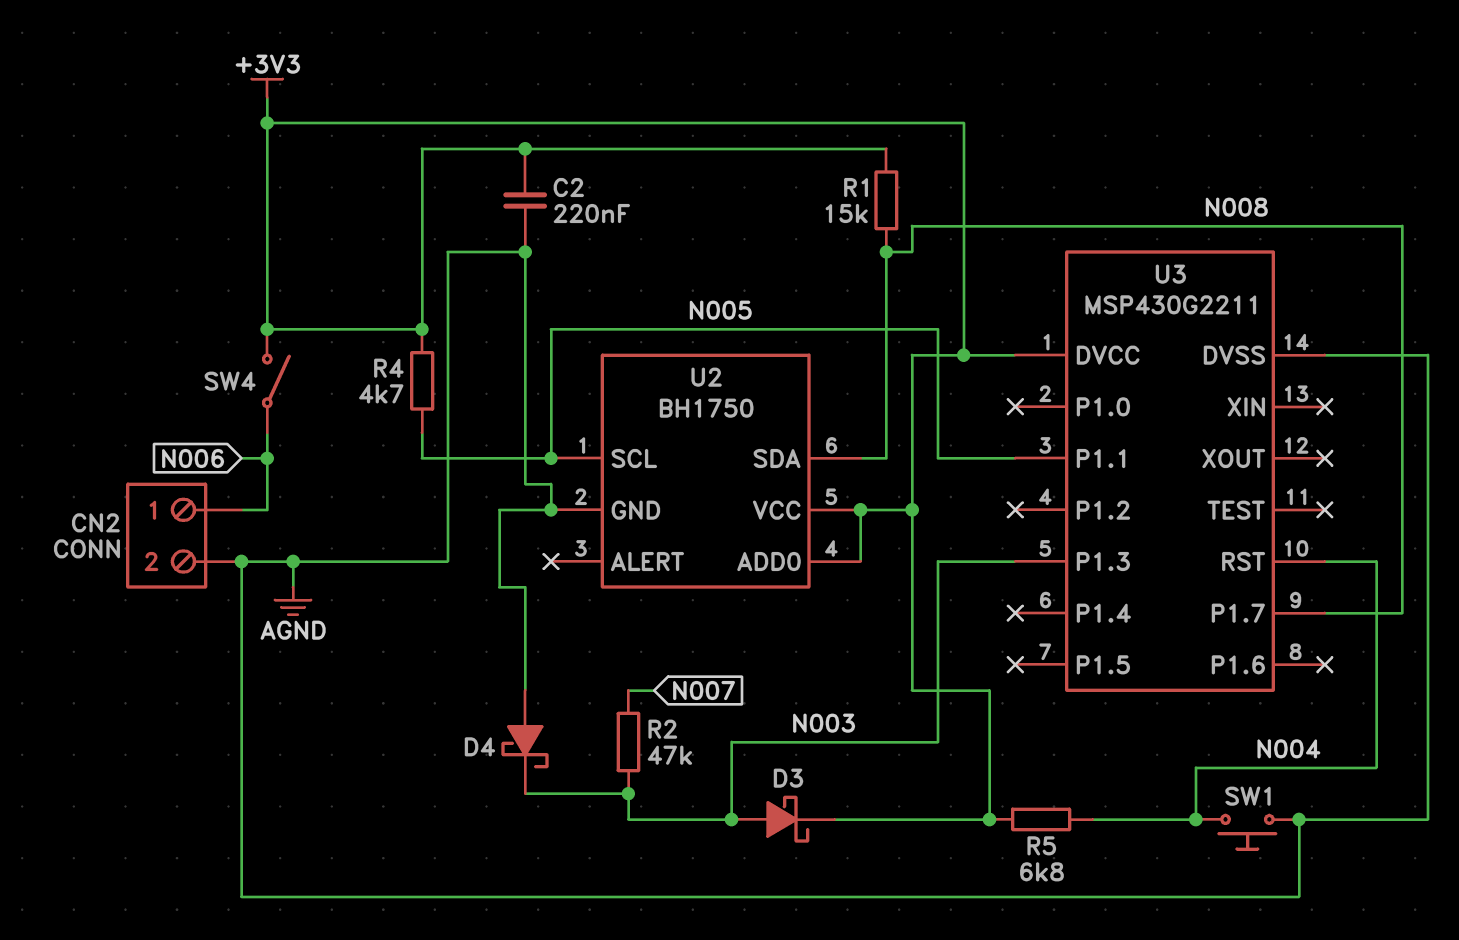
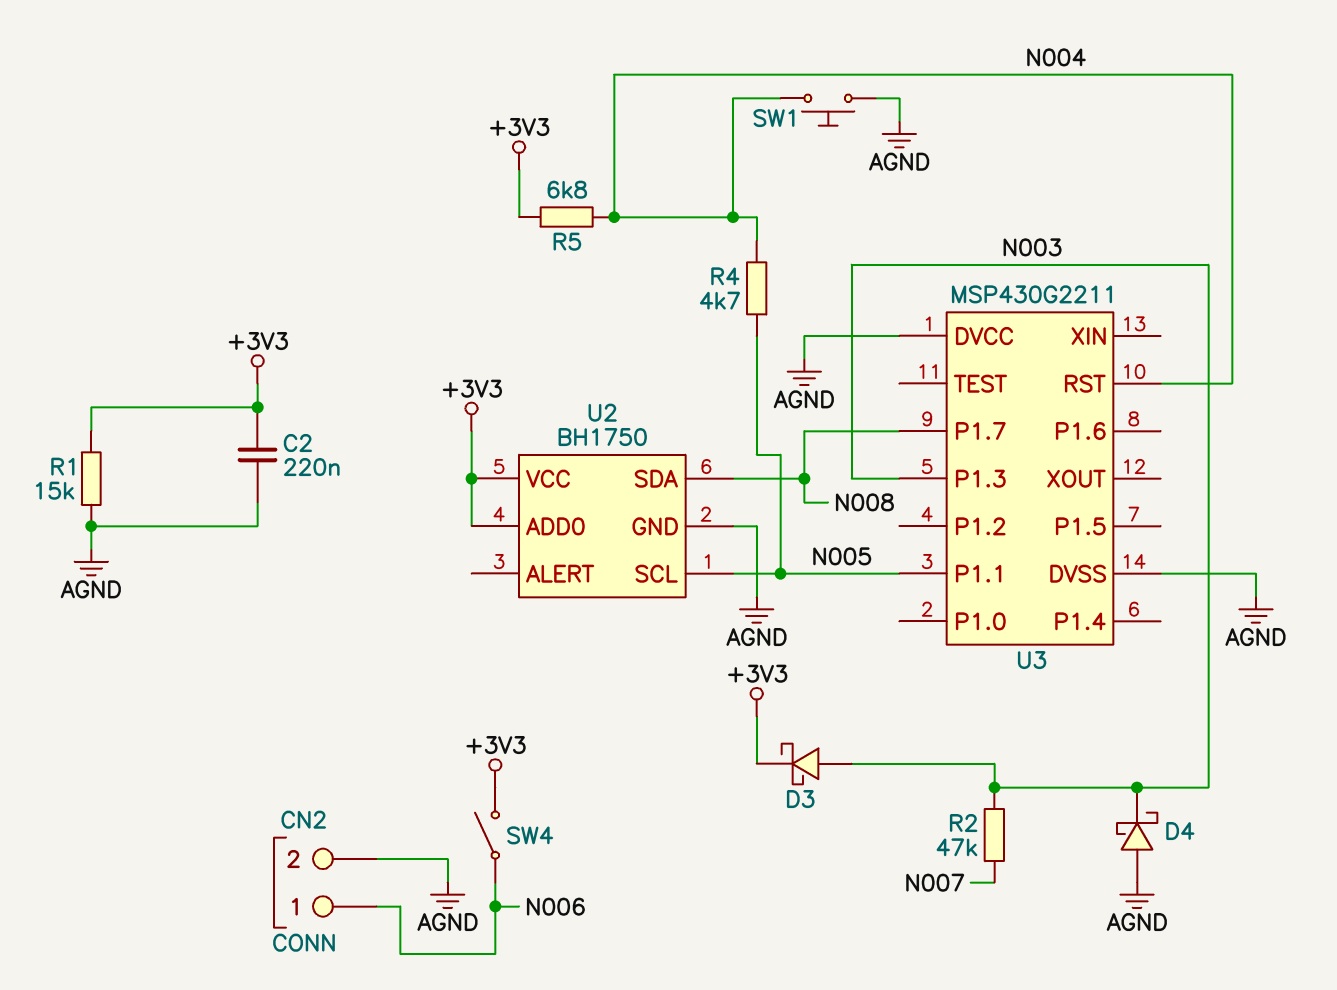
R1: 15k (+3V3, N008) -> 15k (+3V3, AGND)
R4: 4.7k (+3V3, N005) -> 4.7k (N004, N005)
U3 pin DVCC: +3V3 -> AGND

